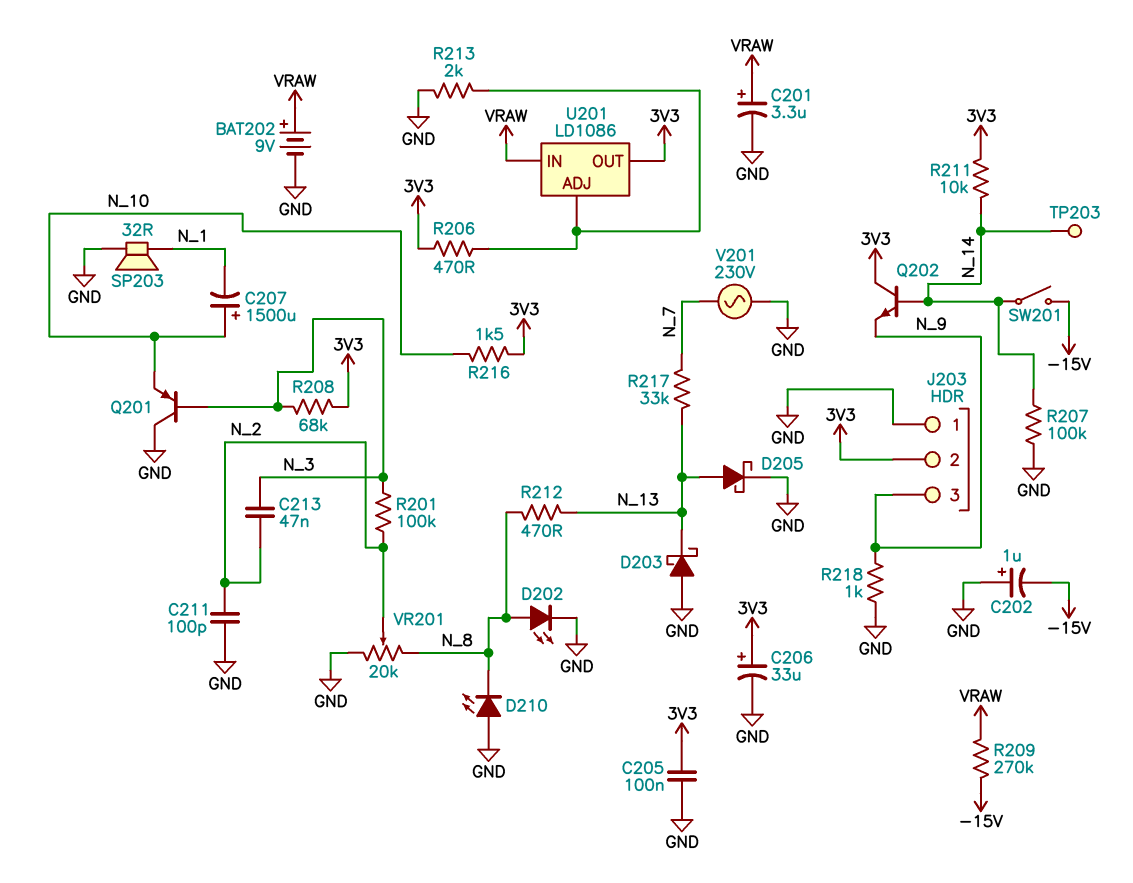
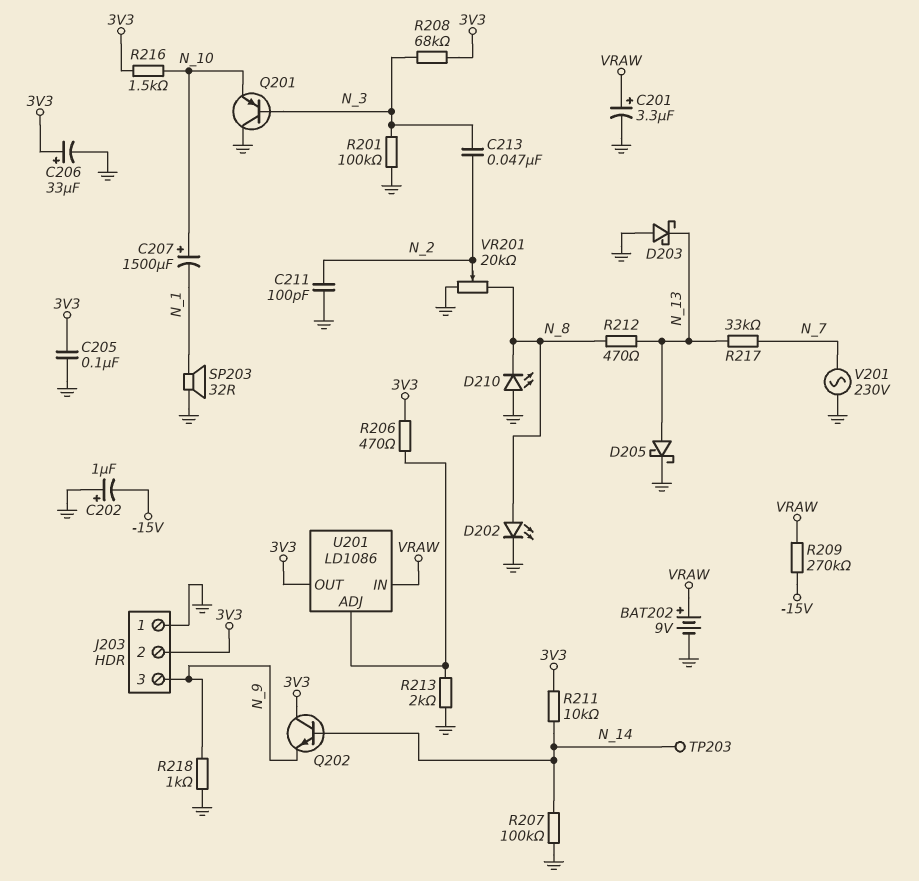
R201: 100k (N_2, N_3) -> 100k (GND, N_3)
SW201: switch (-15V, N_14) -> none

